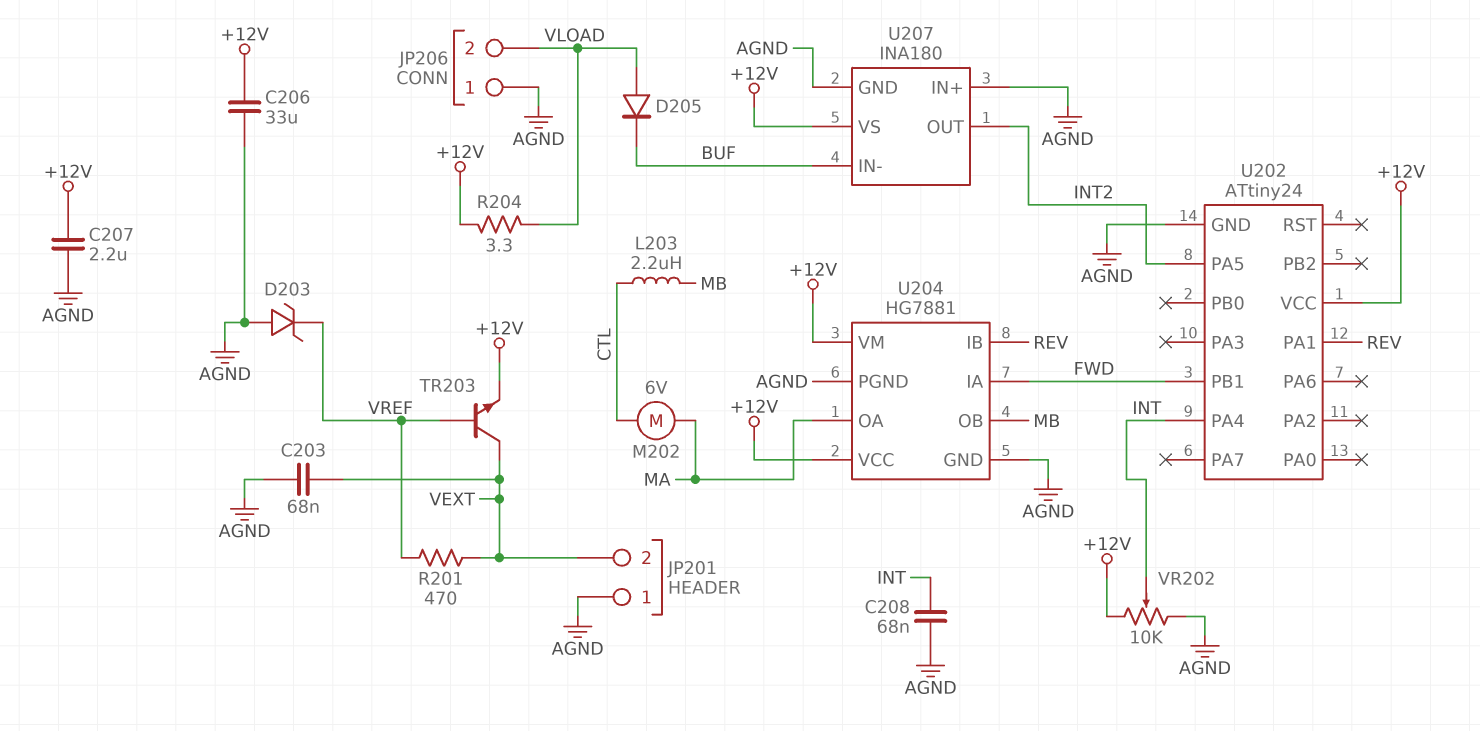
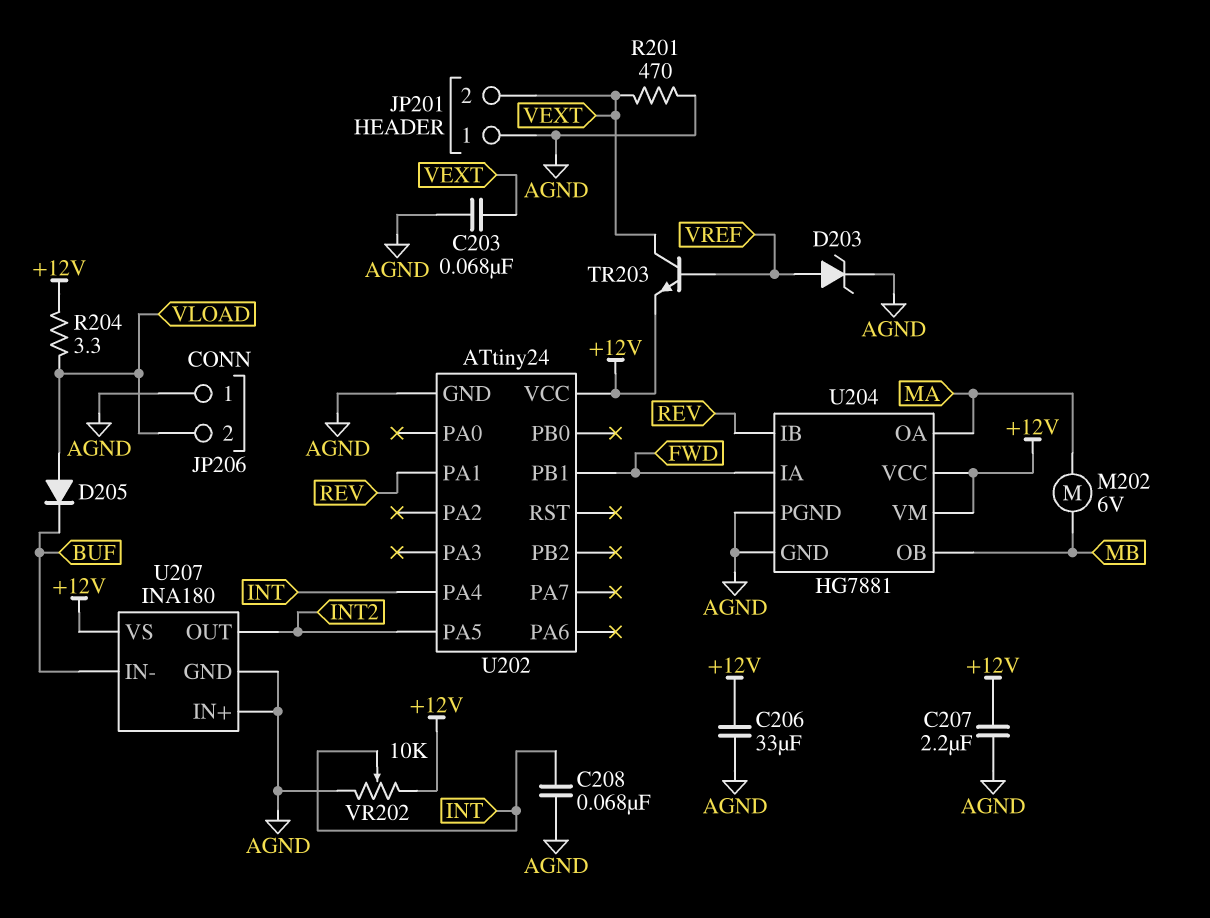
D203: zener (A AGND, K VREF) -> zener (A VREF, K AGND)
L203: 2.2uH (CTL, MB) -> none
M202: motor 6V (CTL, MA) -> motor 6V (MA, MB)
R201: 470 (VEXT, VREF) -> 470 (AGND, VEXT)

